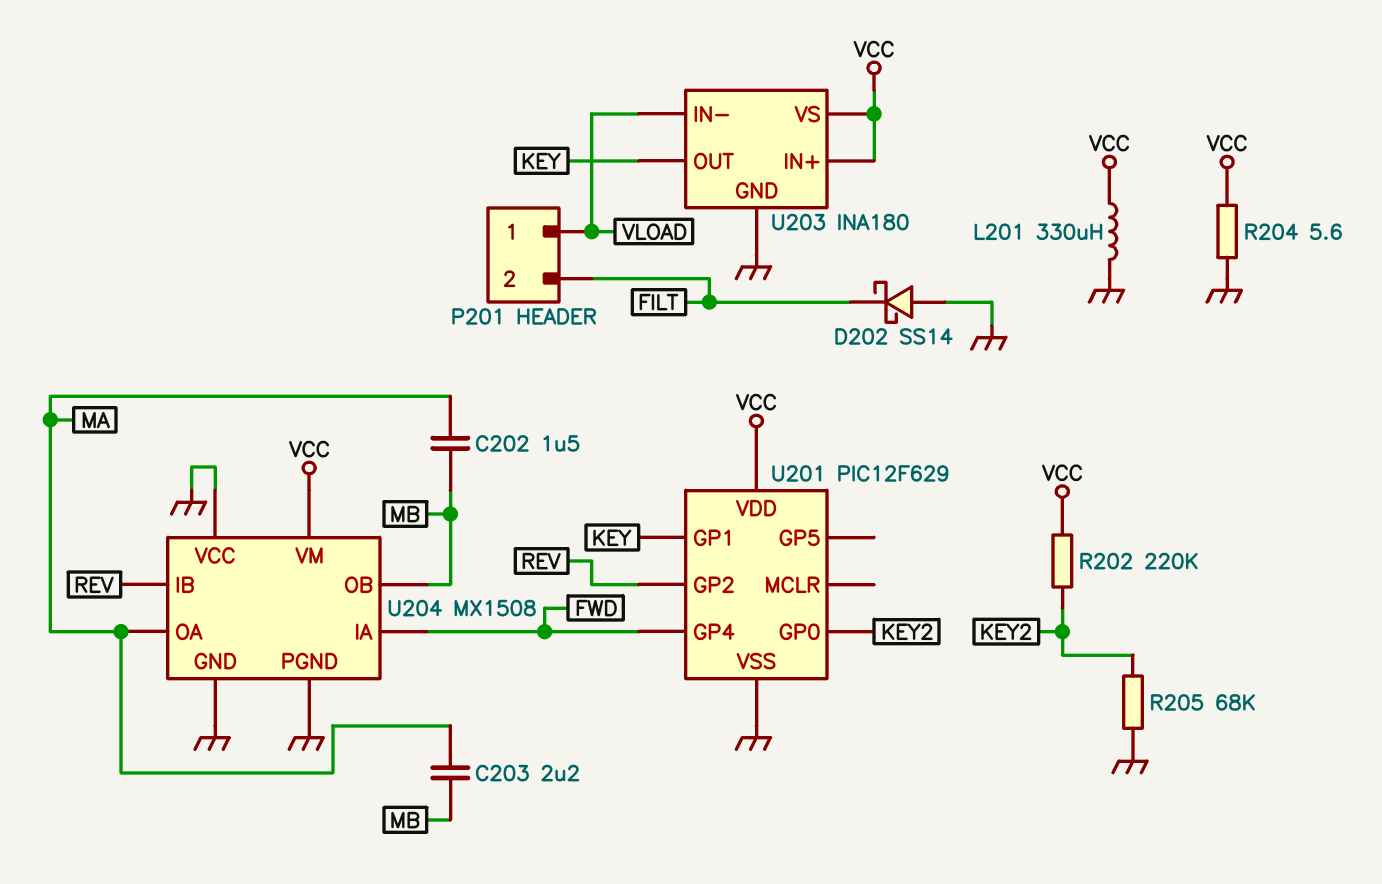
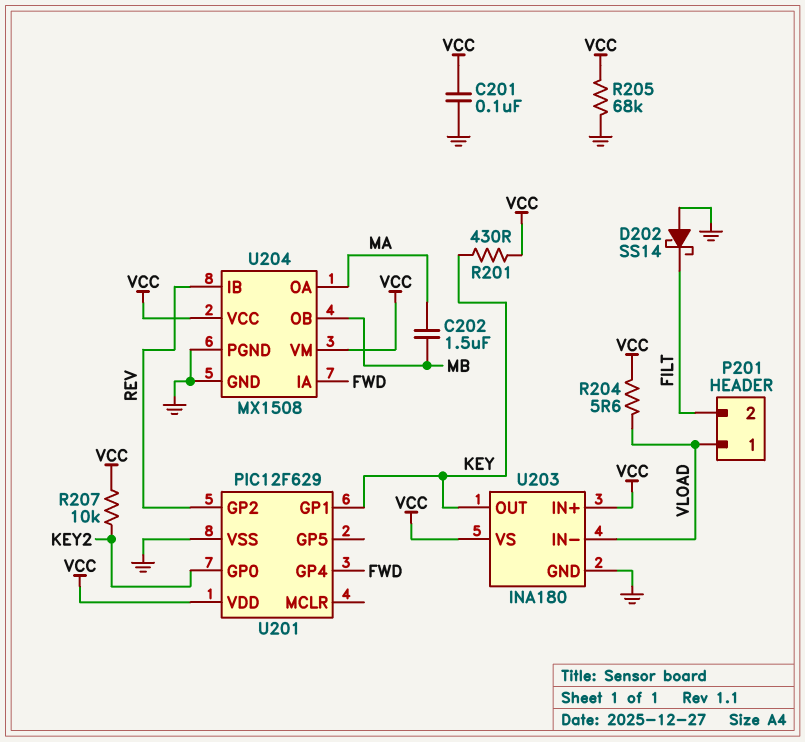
C201: none -> 100nF (GND, VCC)
C203: 2.2uF (MA, MB) -> none
L201: 330uH (GND, VCC) -> none
R201: none -> 430 (KEY, VCC)
R202: 220k (KEY2, VCC) -> none
R204: 5.6 (GND, VCC) -> 5.6 (VCC, VLOAD)
R205: 68k (GND, KEY2) -> 68k (GND, VCC)
R207: none -> 10k (KEY2, VCC)
U204 pin VCC: GND -> VCC

